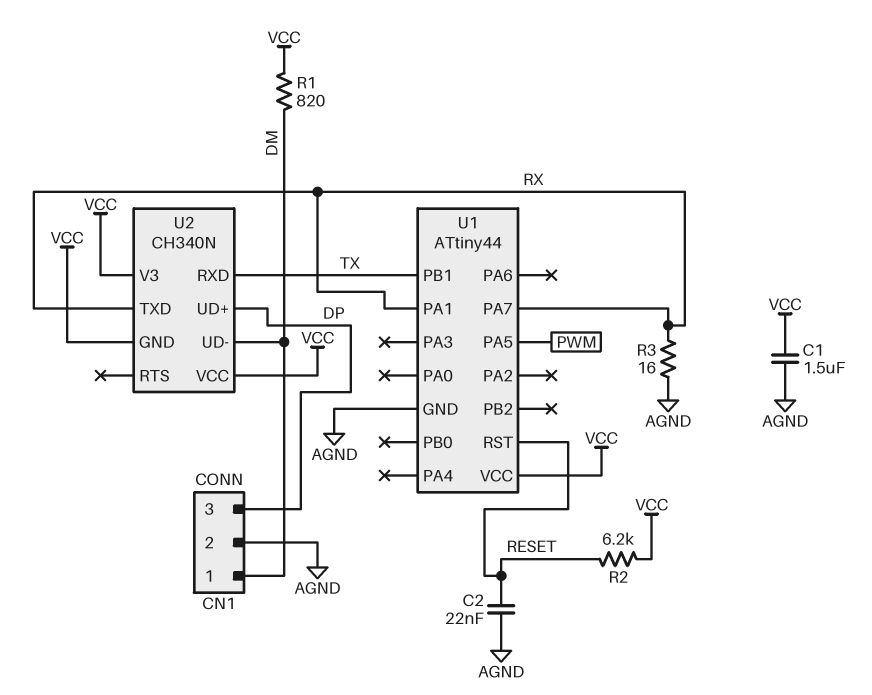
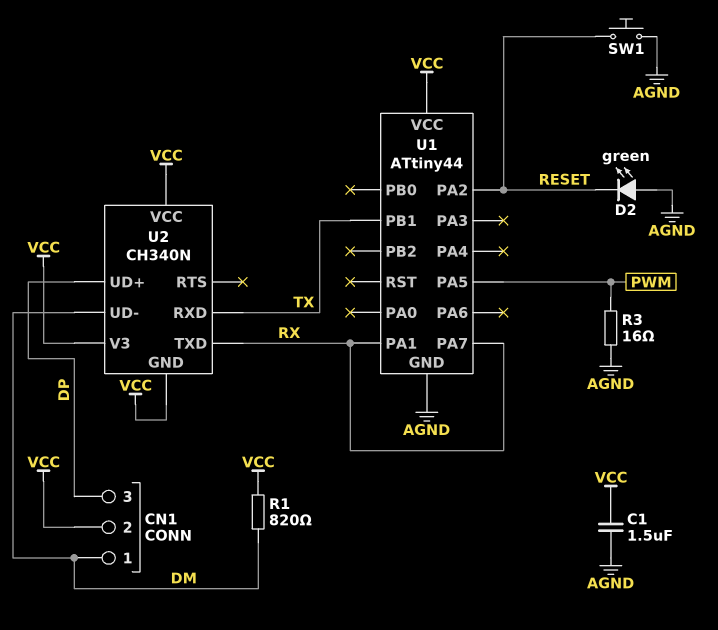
C2: 22nF (AGND, RESET) -> none
CN1 pin 2: AGND -> VCC
D2: none -> LED green (A AGND, K RESET)
R2: 6.2k (RESET, VCC) -> none
R3: 16 (AGND, RX) -> 16 (AGND, PWM)
SW1: none -> button (AGND, RESET)
U1 pin PA2: none -> RESET
U1 pin RST: RESET -> none

